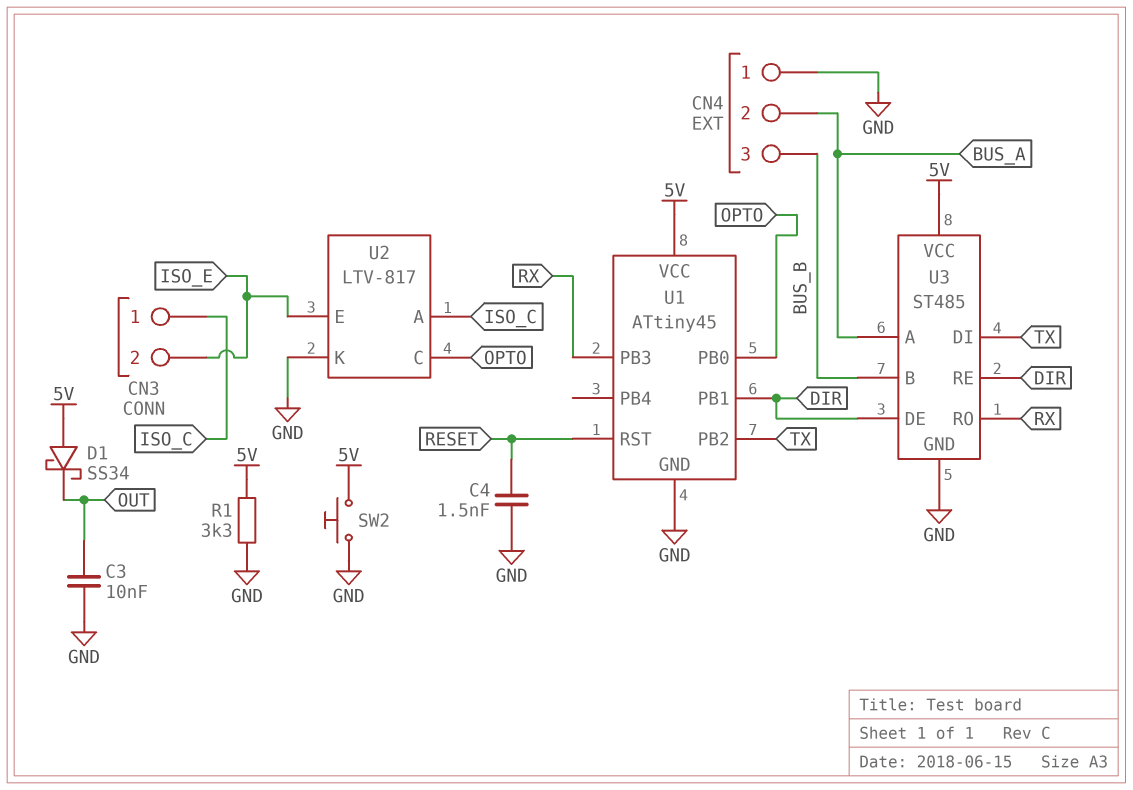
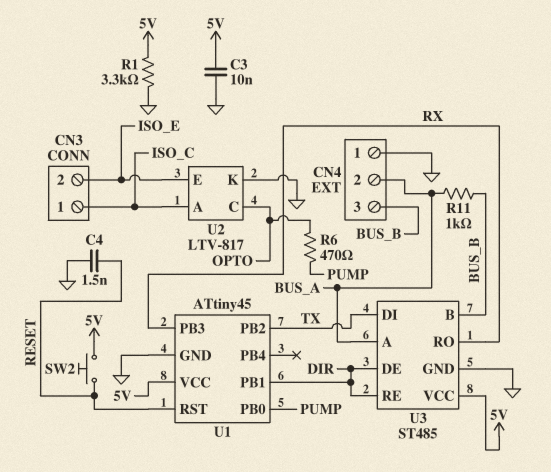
C3: 10nF (GND, OUT) -> 10nF (5V, GND)
D1: schottky SS34 (A 5V, K OUT) -> none
R6: none -> 470 (OPTO, PUMP)
R11: none -> 1k (BUS_A, BUS_B)
SW2: button (5V, GND) -> button (5V, RESET)
U1 pin PB0: OPTO -> PUMP

